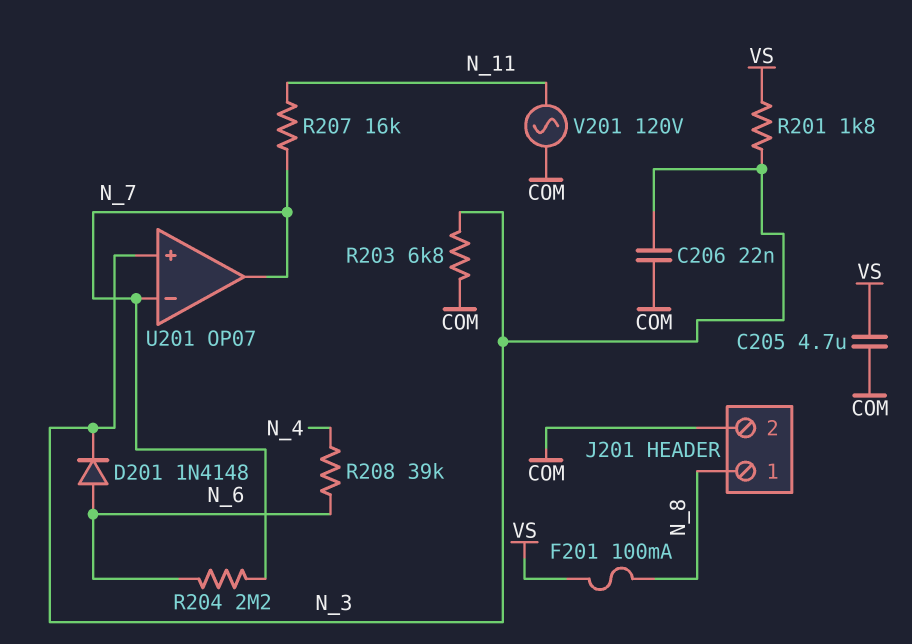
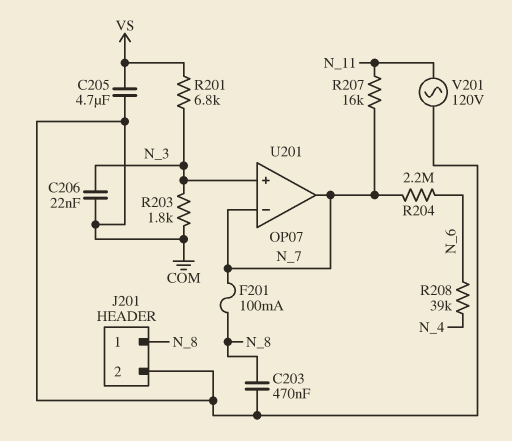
C203: none -> 470nF (COM, N_8)
D201: diode 1N4148 (A N_6, K N_3) -> none
F201: 100mA (N_8, VS) -> 100mA (N_7, N_8)
R201: 1.8k (N_3, VS) -> 6.8k (N_3, VS)
R203: 6.8k (COM, N_3) -> 1.8k (COM, N_3)

